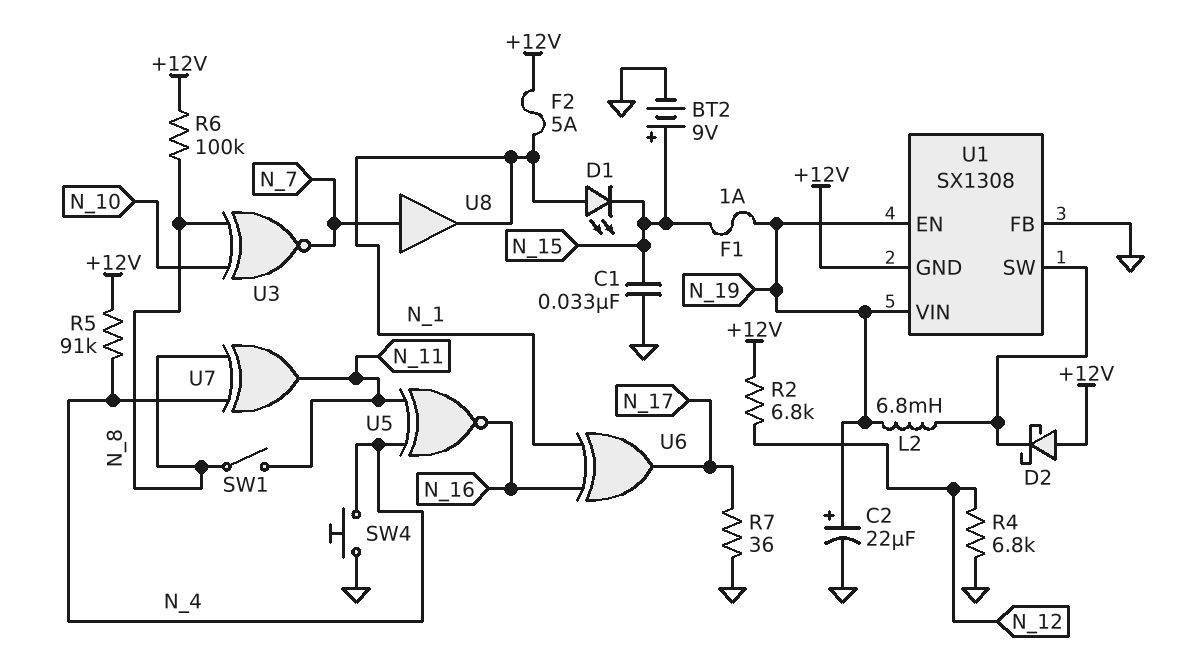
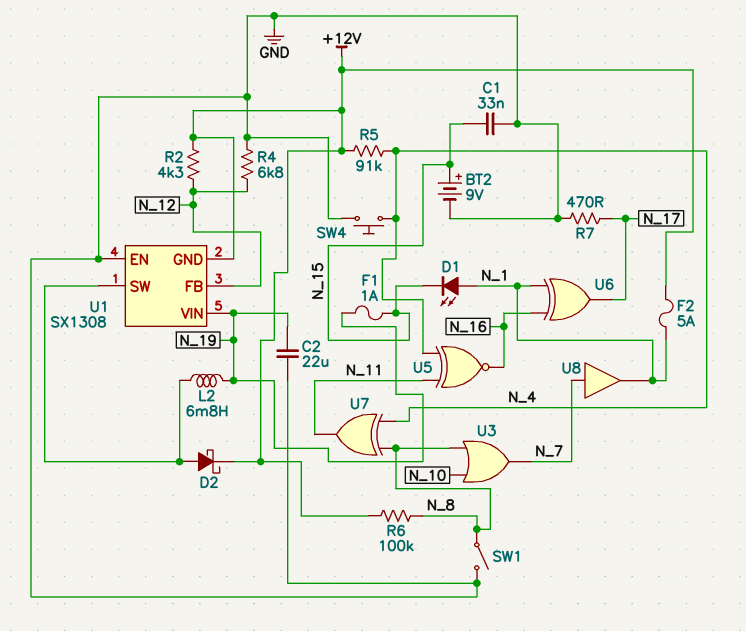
C2: 22uF (plus N_19, minus GND) -> 22uF (GND, N_19)
D2: schottky (A +12V, K U1/SW) -> schottky (A U1/SW, K +12V)
R2: 6.8k (+12V, N_12) -> 4.3k (+12V, N_12)
R7: 36 (GND, N_17) -> 470 (GND, N_17)
SW1: switch (N_8, N_11) -> switch (GND, N_8)
U1 pin EN: N_19 -> GND
U1 pin FB: GND -> N_12
U3: XNOR (in N_8, in N_10, out N_7) -> OR (in N_8, in N_10, out N_7)

